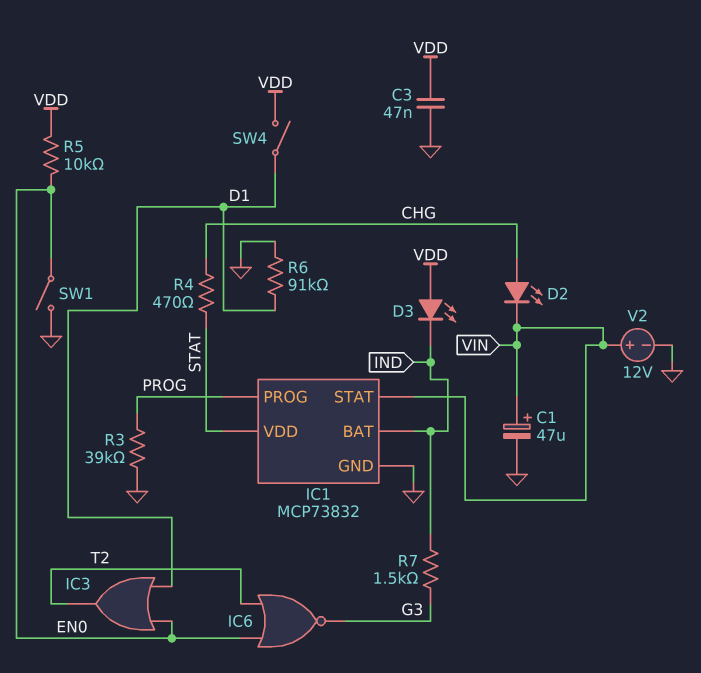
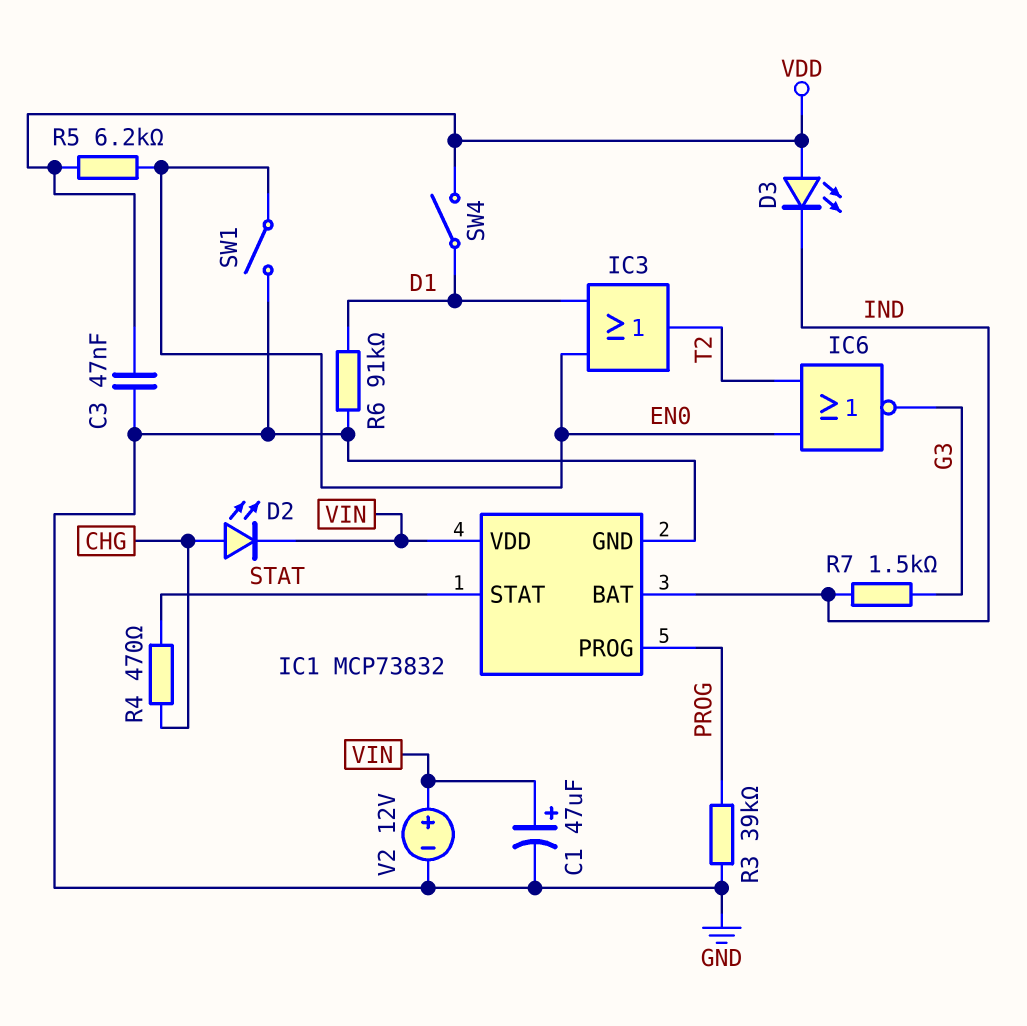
IC1 pin STAT: VIN -> STAT
IC1 pin VDD: STAT -> VIN
R5: 10k (EN0, VDD) -> 6.2k (EN0, VDD)

